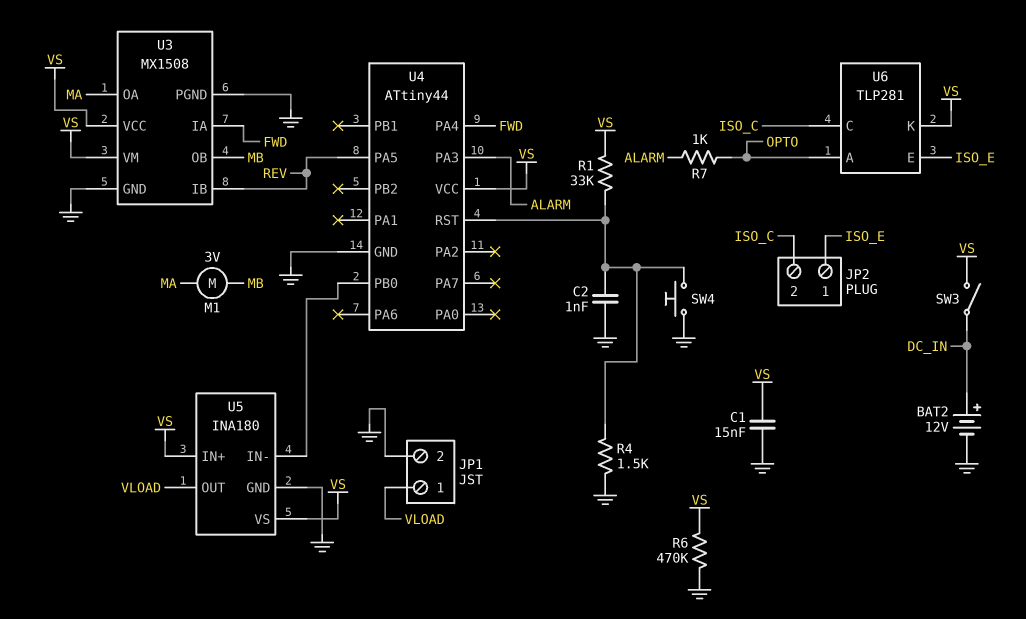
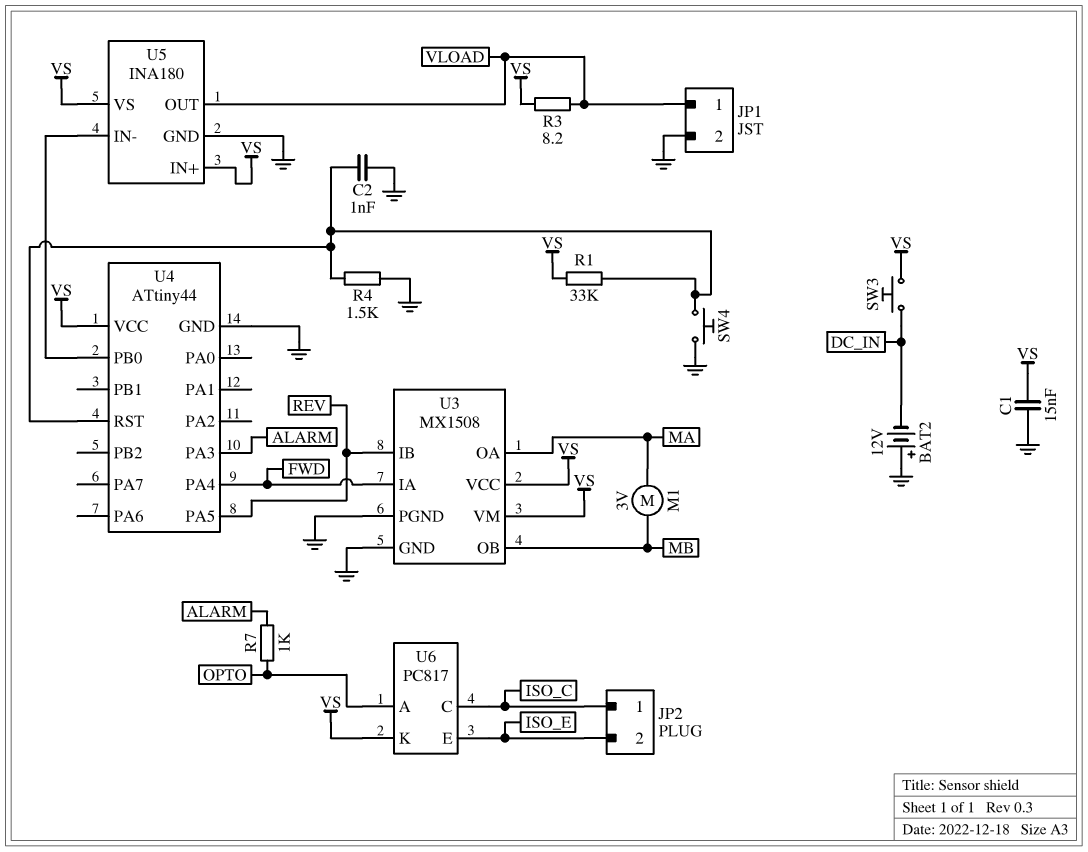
BAT2: 12V (plus DC_IN, minus GND) -> 12V (plus GND, minus DC_IN)
JP2 pin 1: ISO_E -> ISO_C
JP2 pin 2: ISO_C -> ISO_E
R3: none -> 8.2 (VLOAD, VS)
R6: 470k (GND, VS) -> none
SW3: switch (DC_IN, VS) -> button (DC_IN, VS)
U6: TLP281 -> PC817

